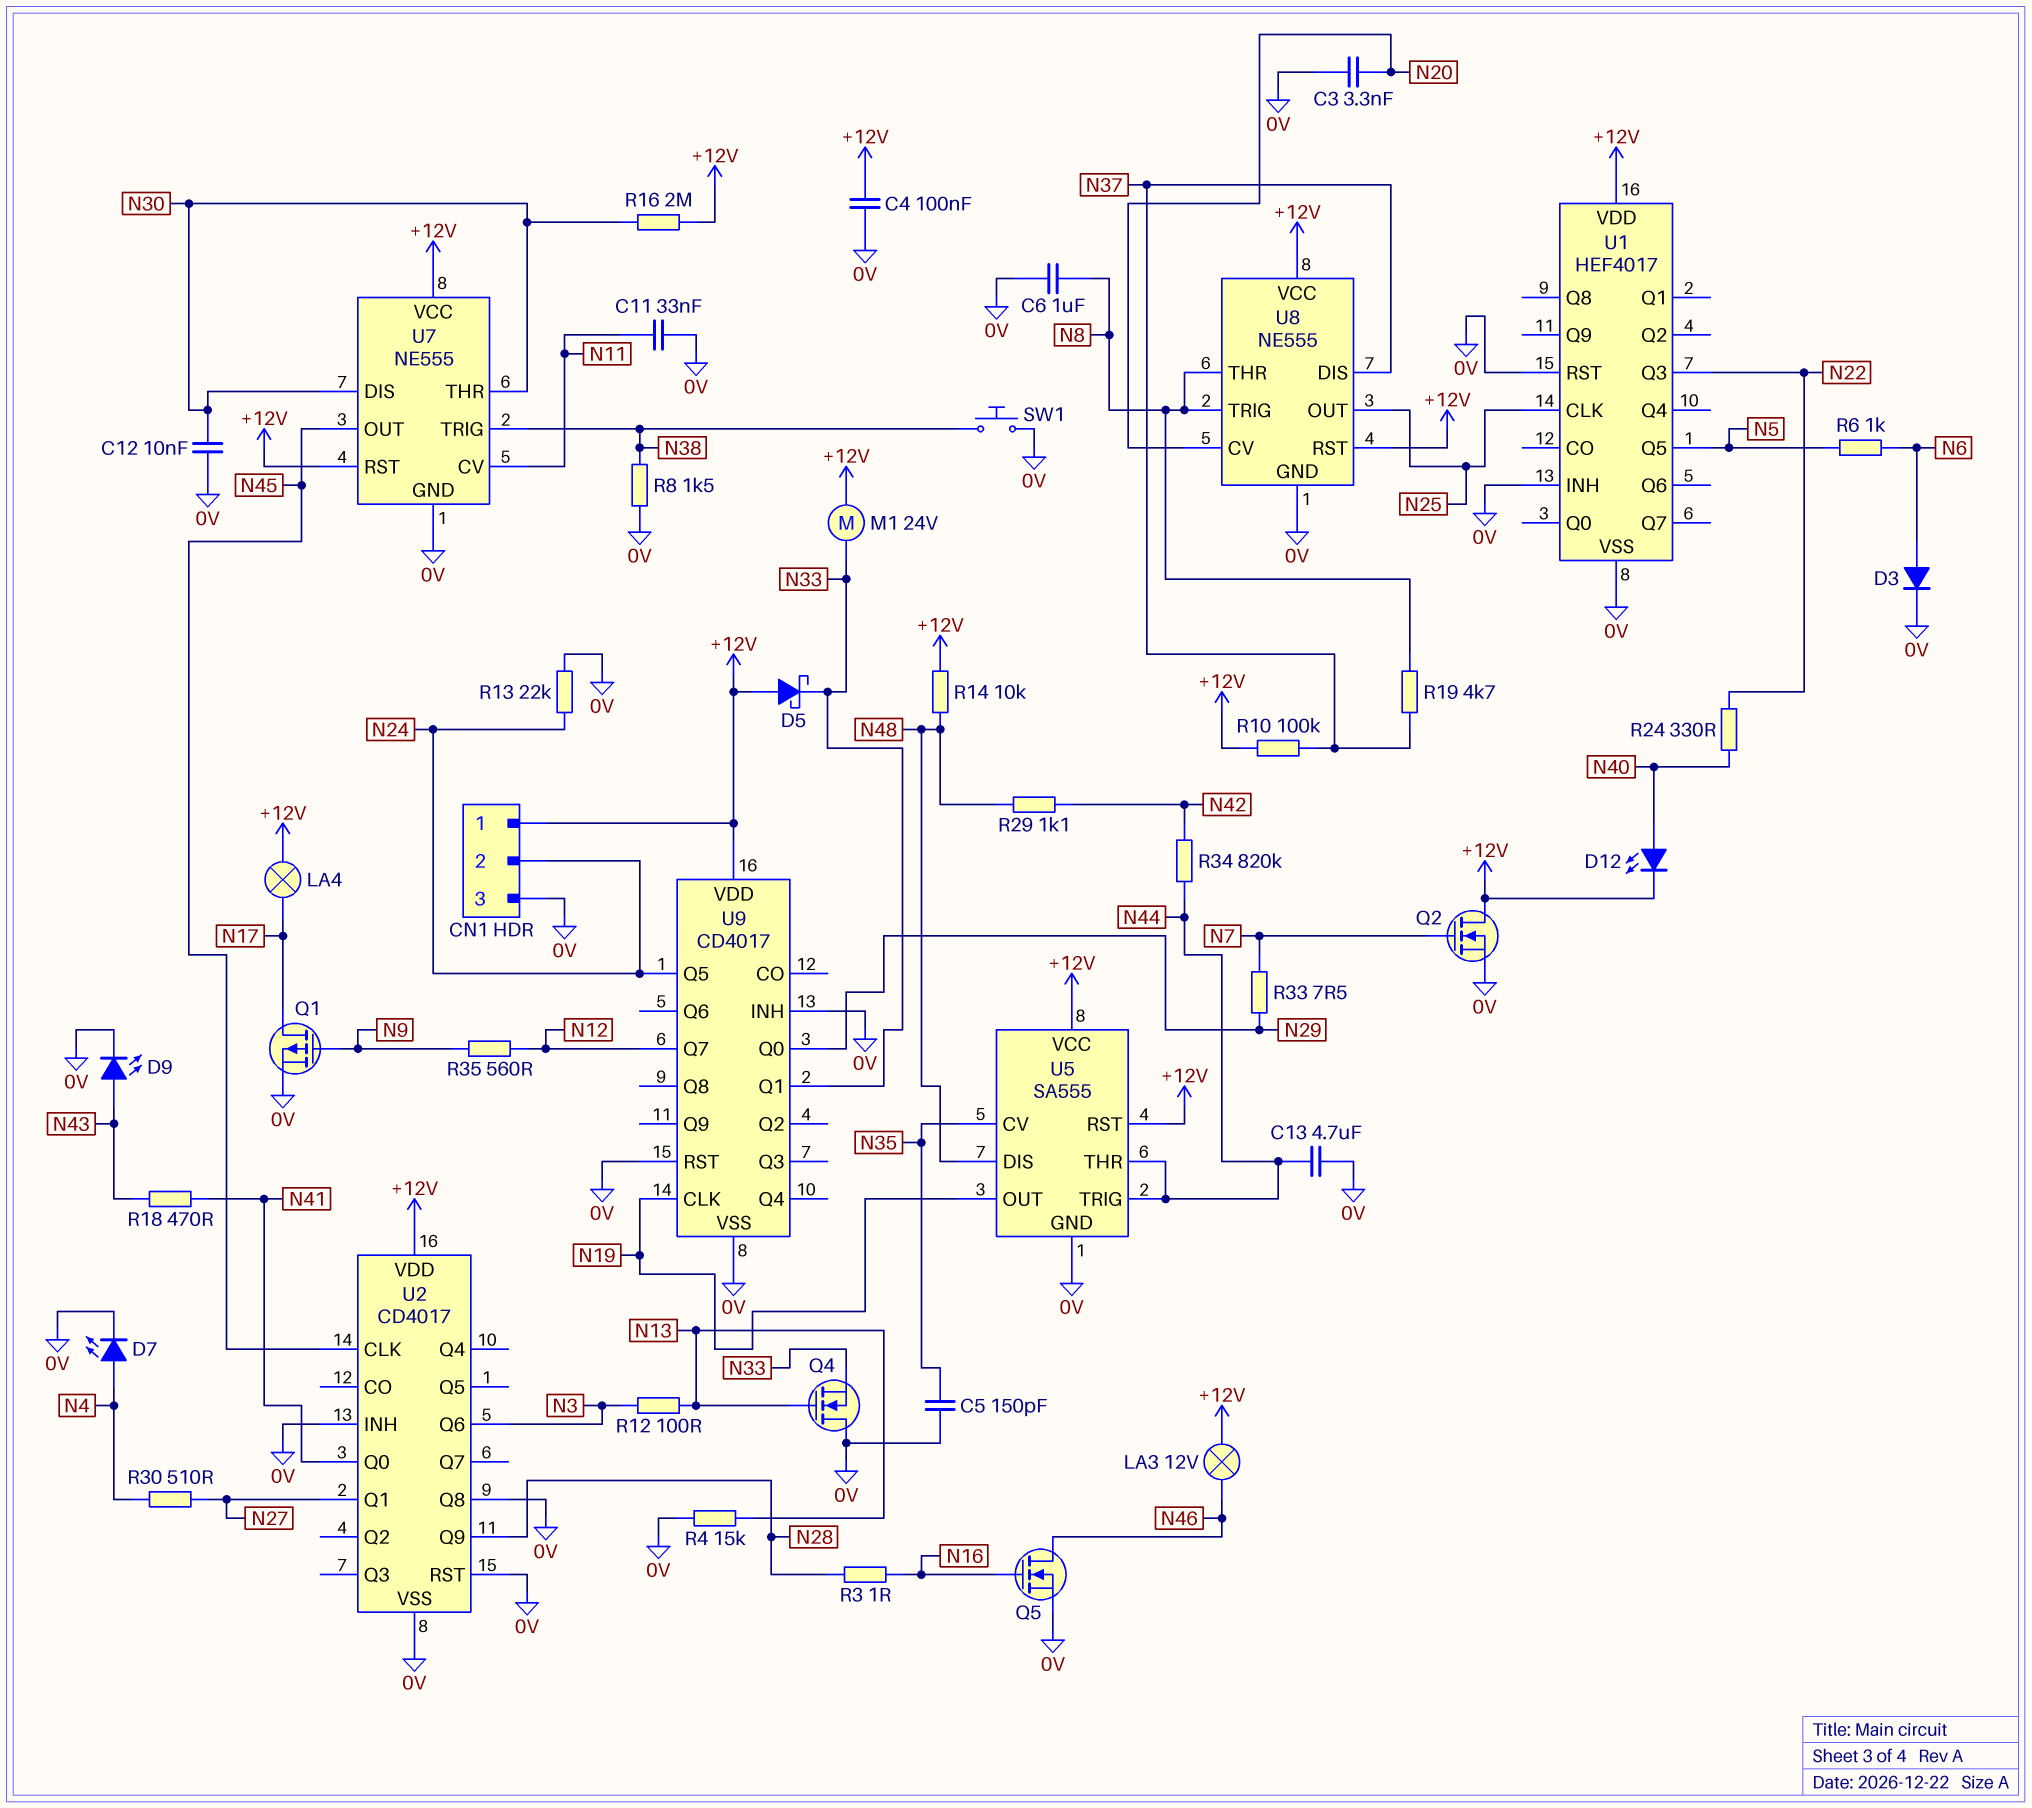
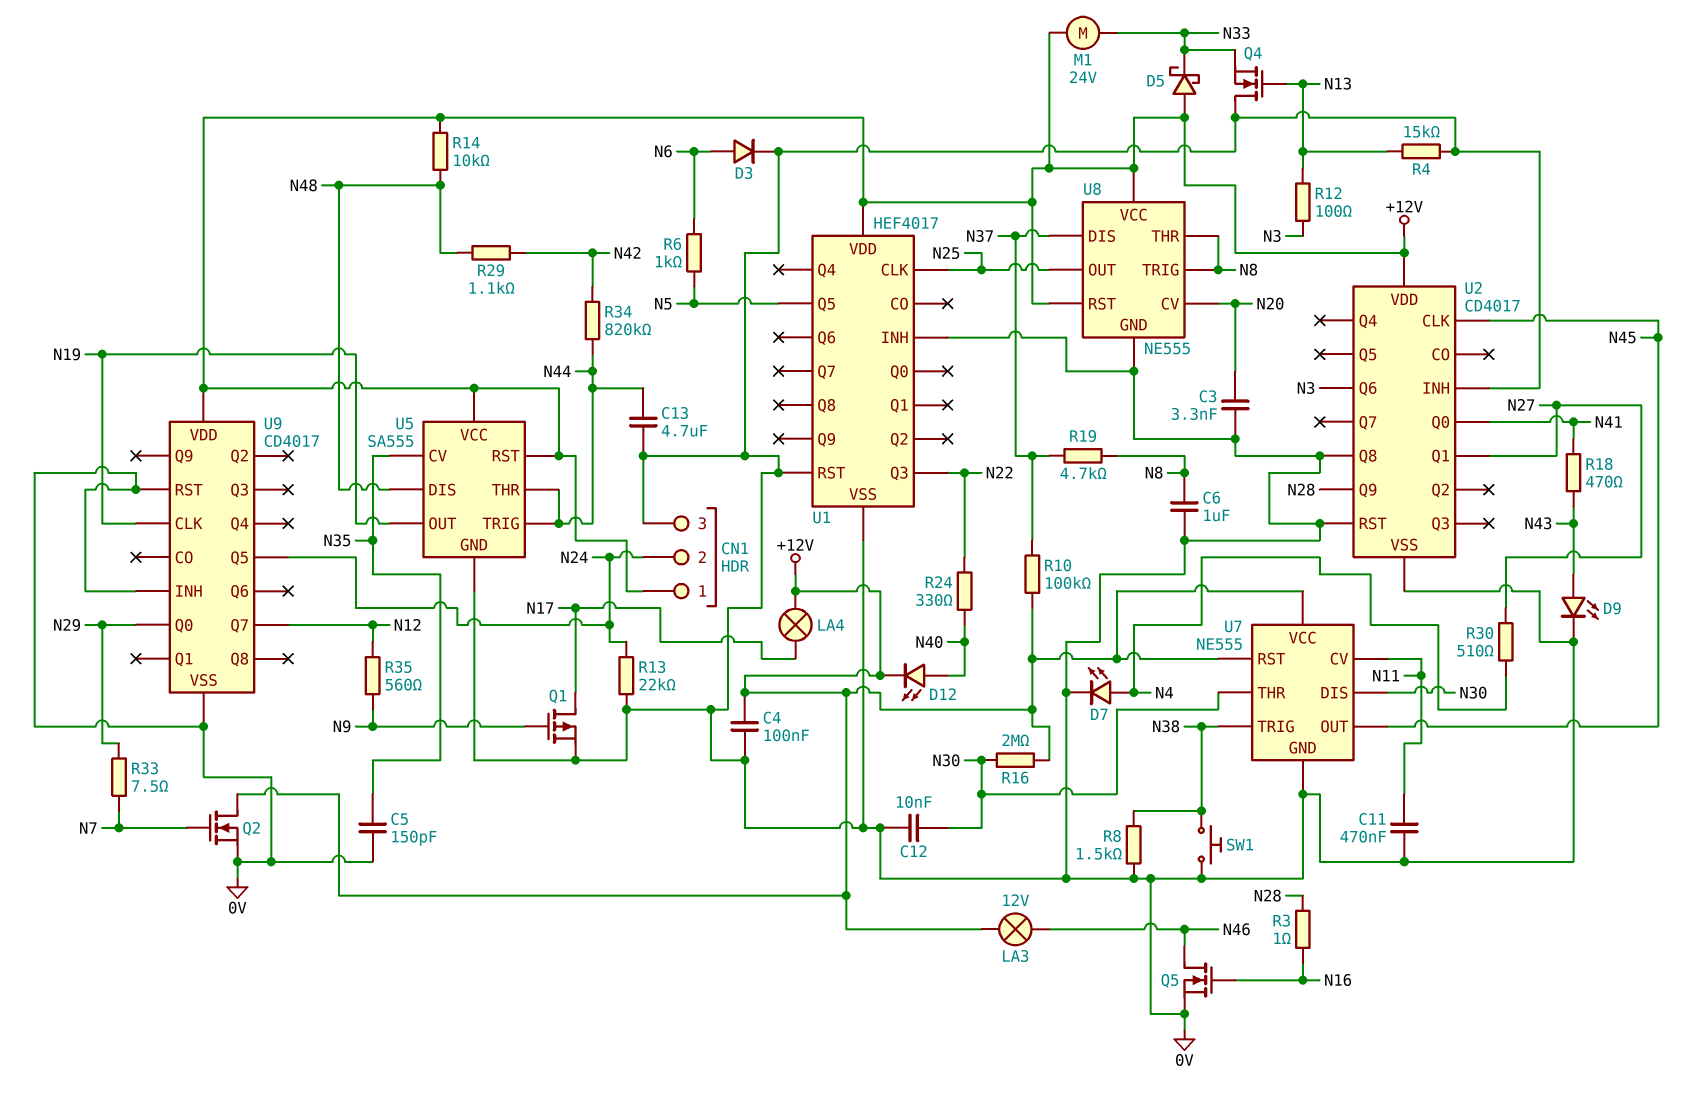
C11: 33nF (0V, N11) -> 470nF (0V, N11)
U9 pin Q1: N33 -> none

